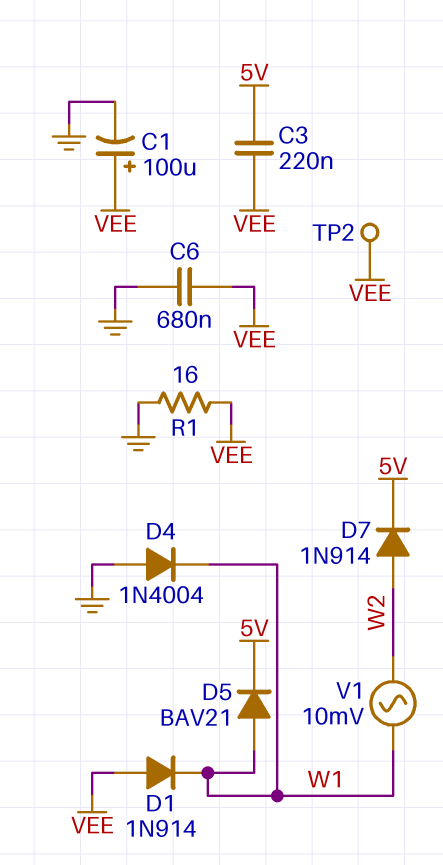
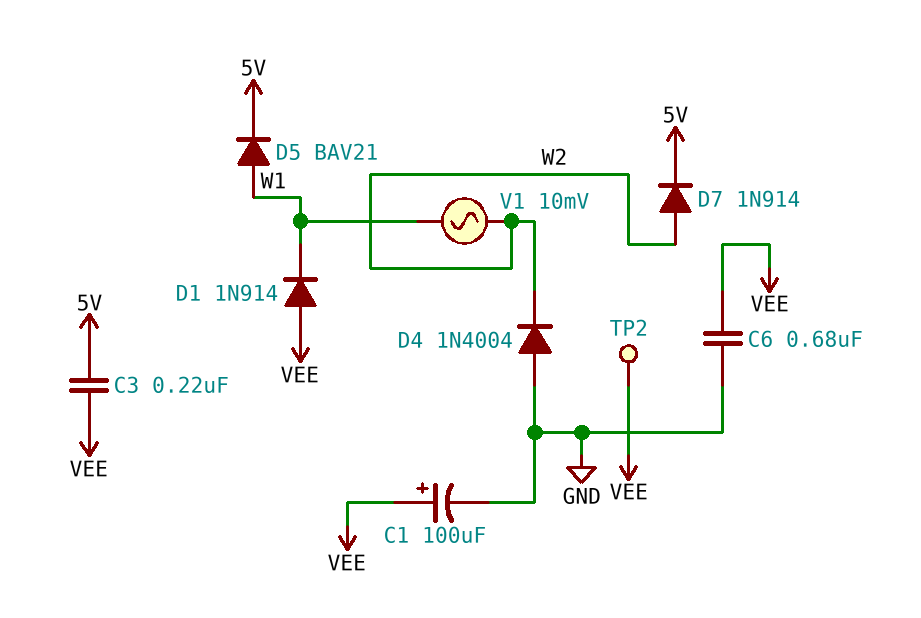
D4: diode 1N4004 (A GND, K W1) -> diode 1N4004 (A GND, K W2)
R1: 16 (GND, VEE) -> none

